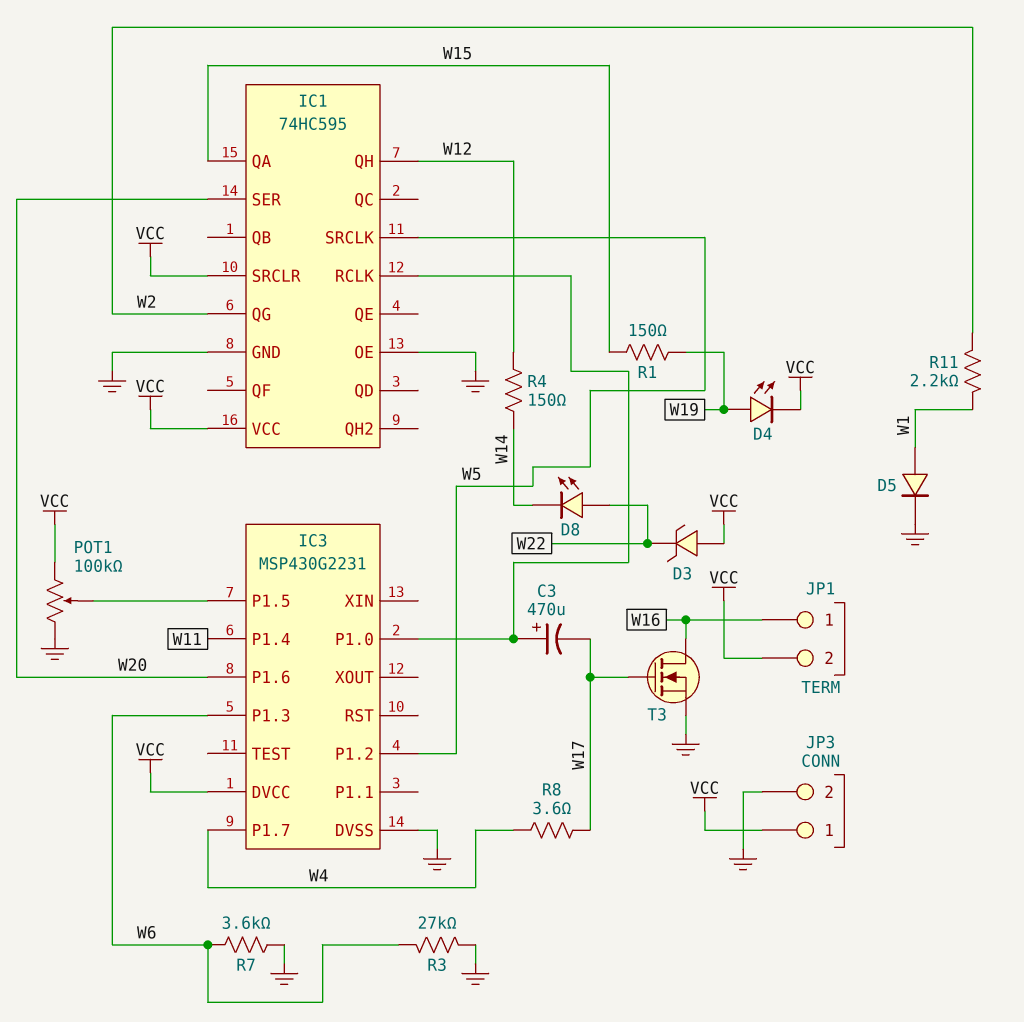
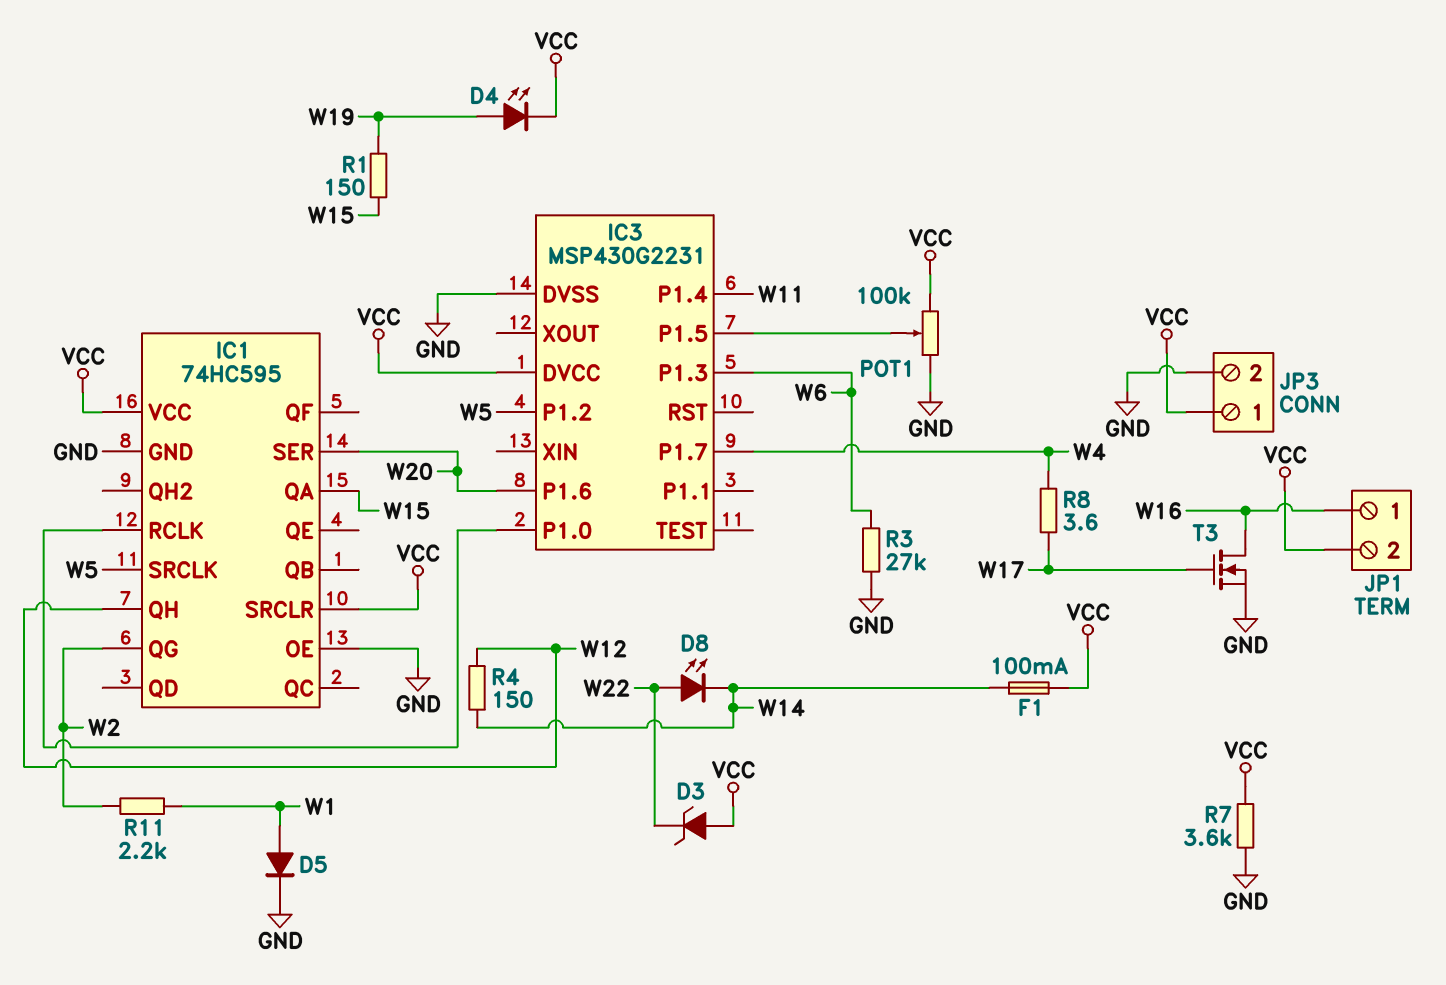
C3: 470uF (plus IC1/RCLK, minus W17) -> none
F1: none -> 100mA (VCC, W14)
R7: 3.6k (GND, W6) -> 3.6k (GND, VCC)

